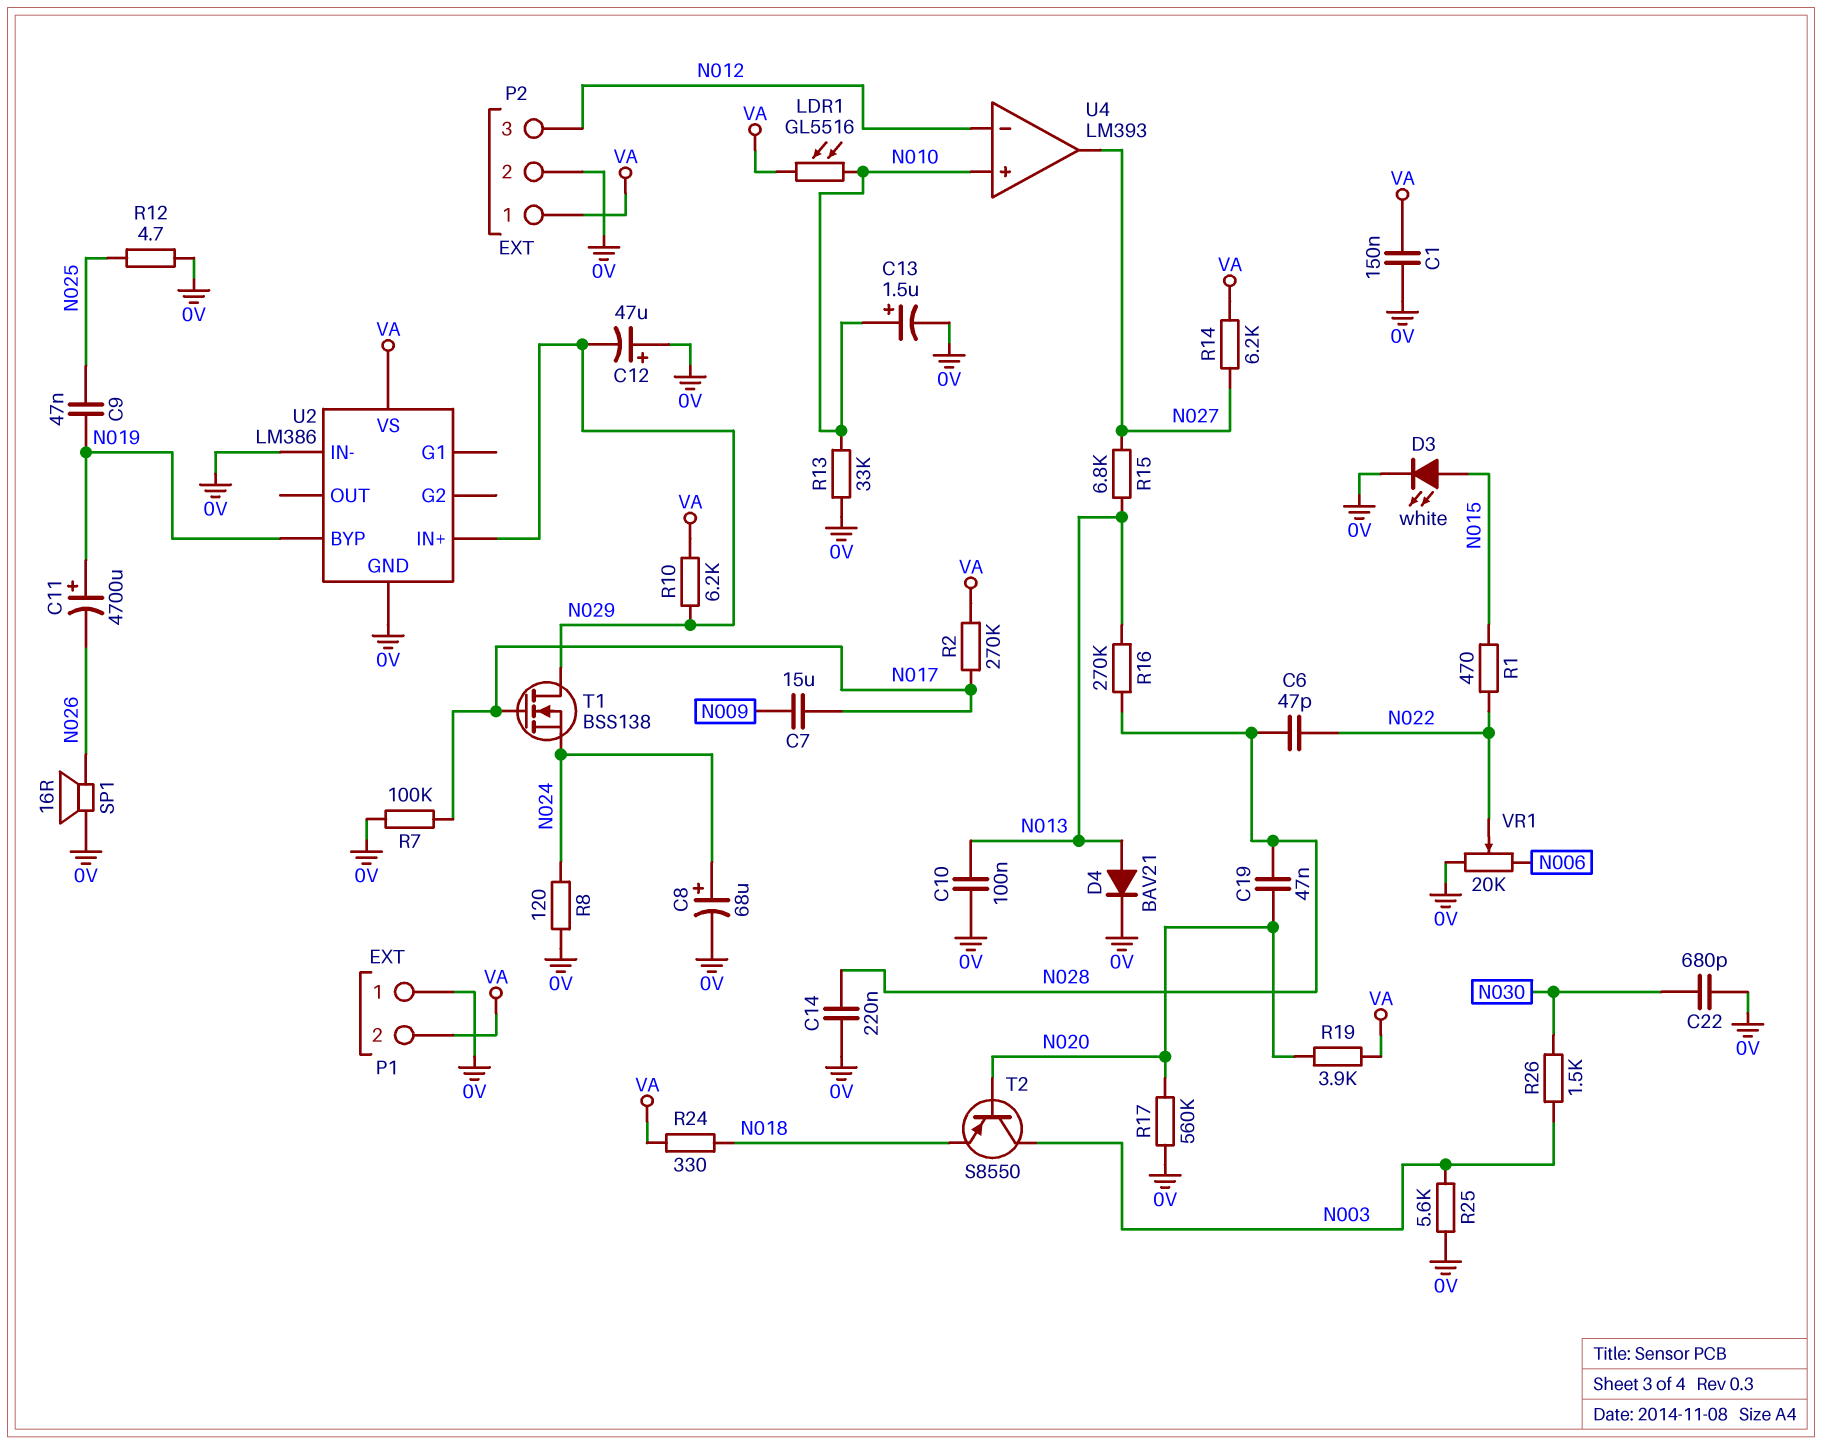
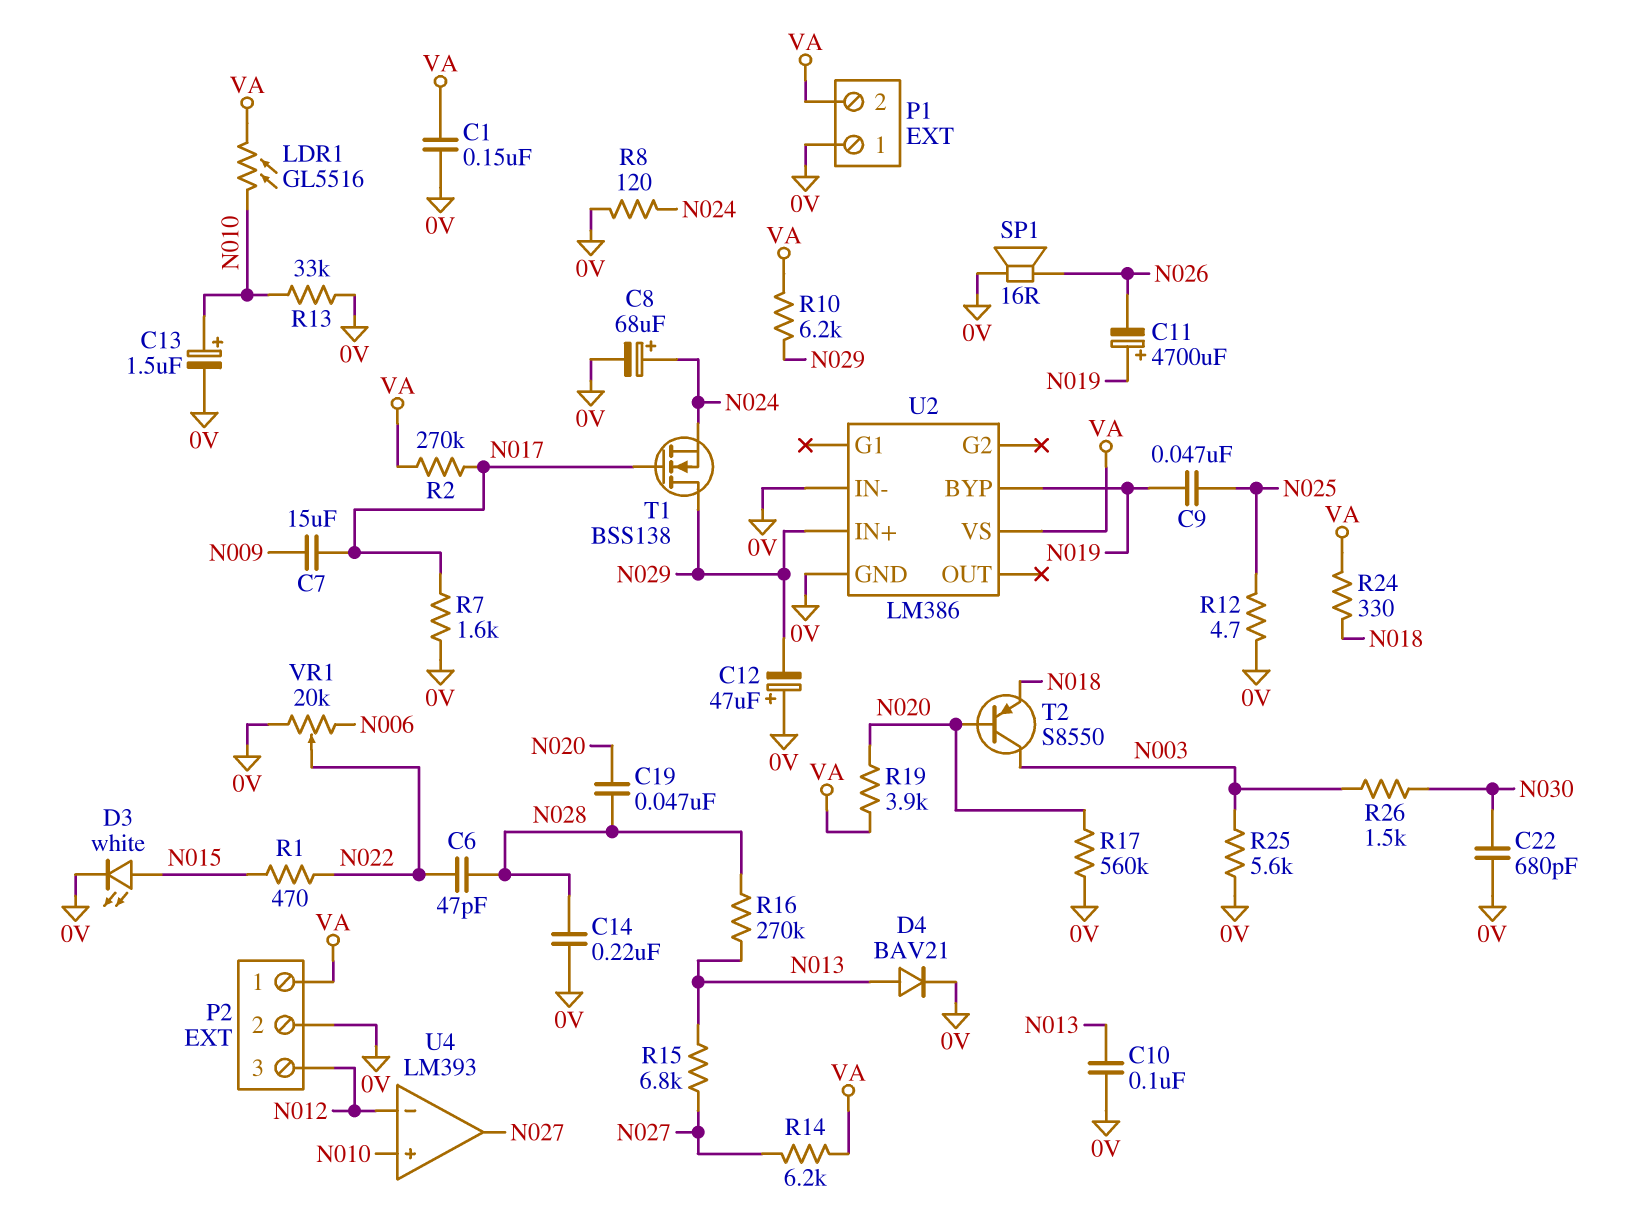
R7: 100k (0V, N017) -> 1.6k (0V, N017)

